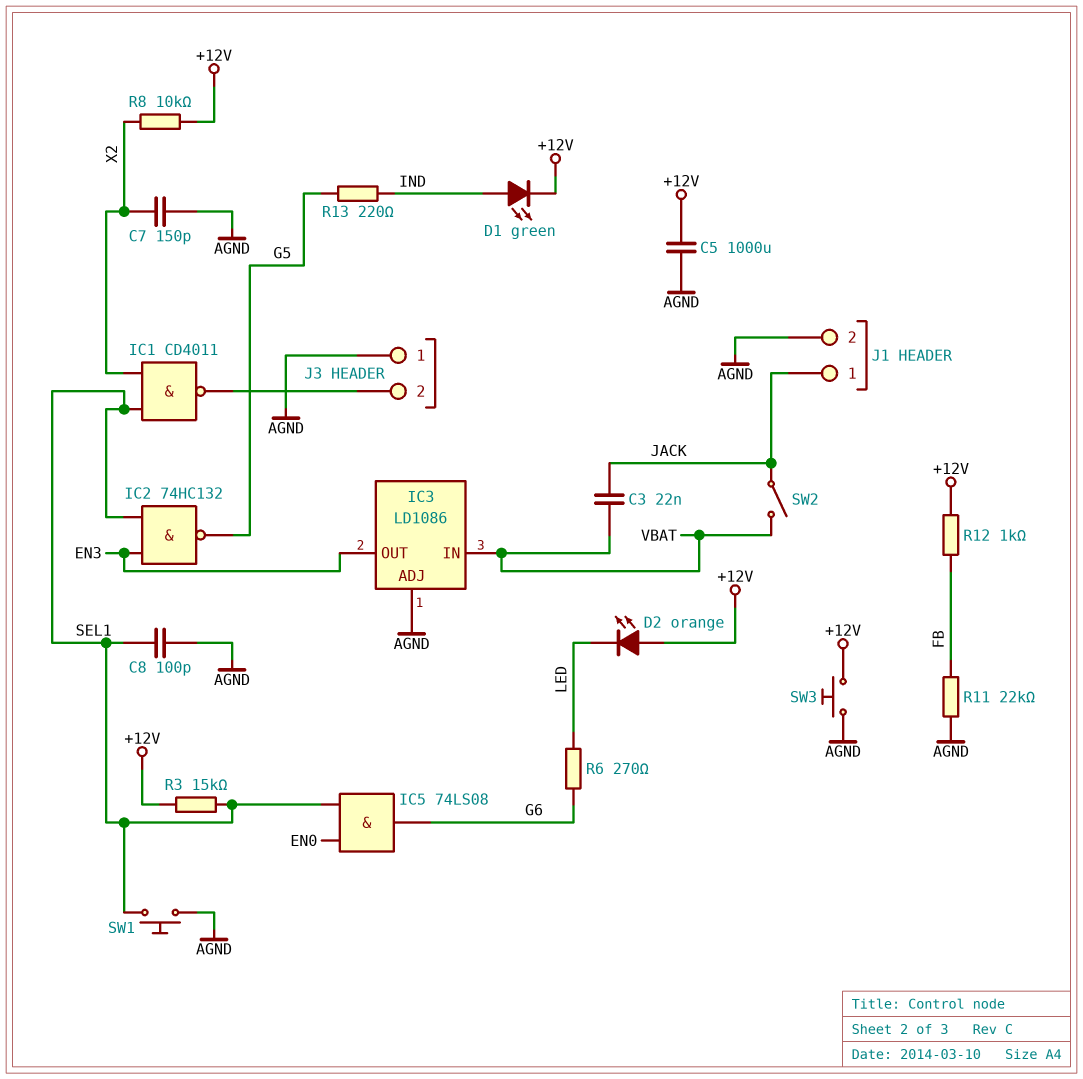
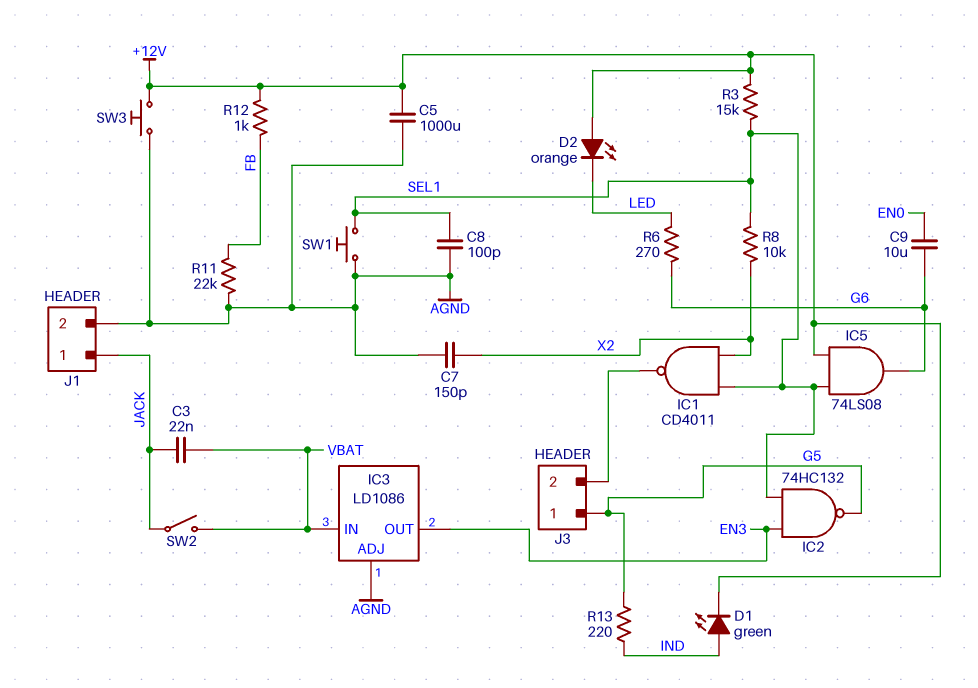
C9: none -> 10uF (EN0, G6)
IC5: AND 74LS08 (in EN0, in SEL1, out G6) -> AND 74LS08 (in +12V, in SEL1, out G6)
J3 pin 1: AGND -> G5
R8: 10k (+12V, X2) -> 10k (SEL1, X2)

